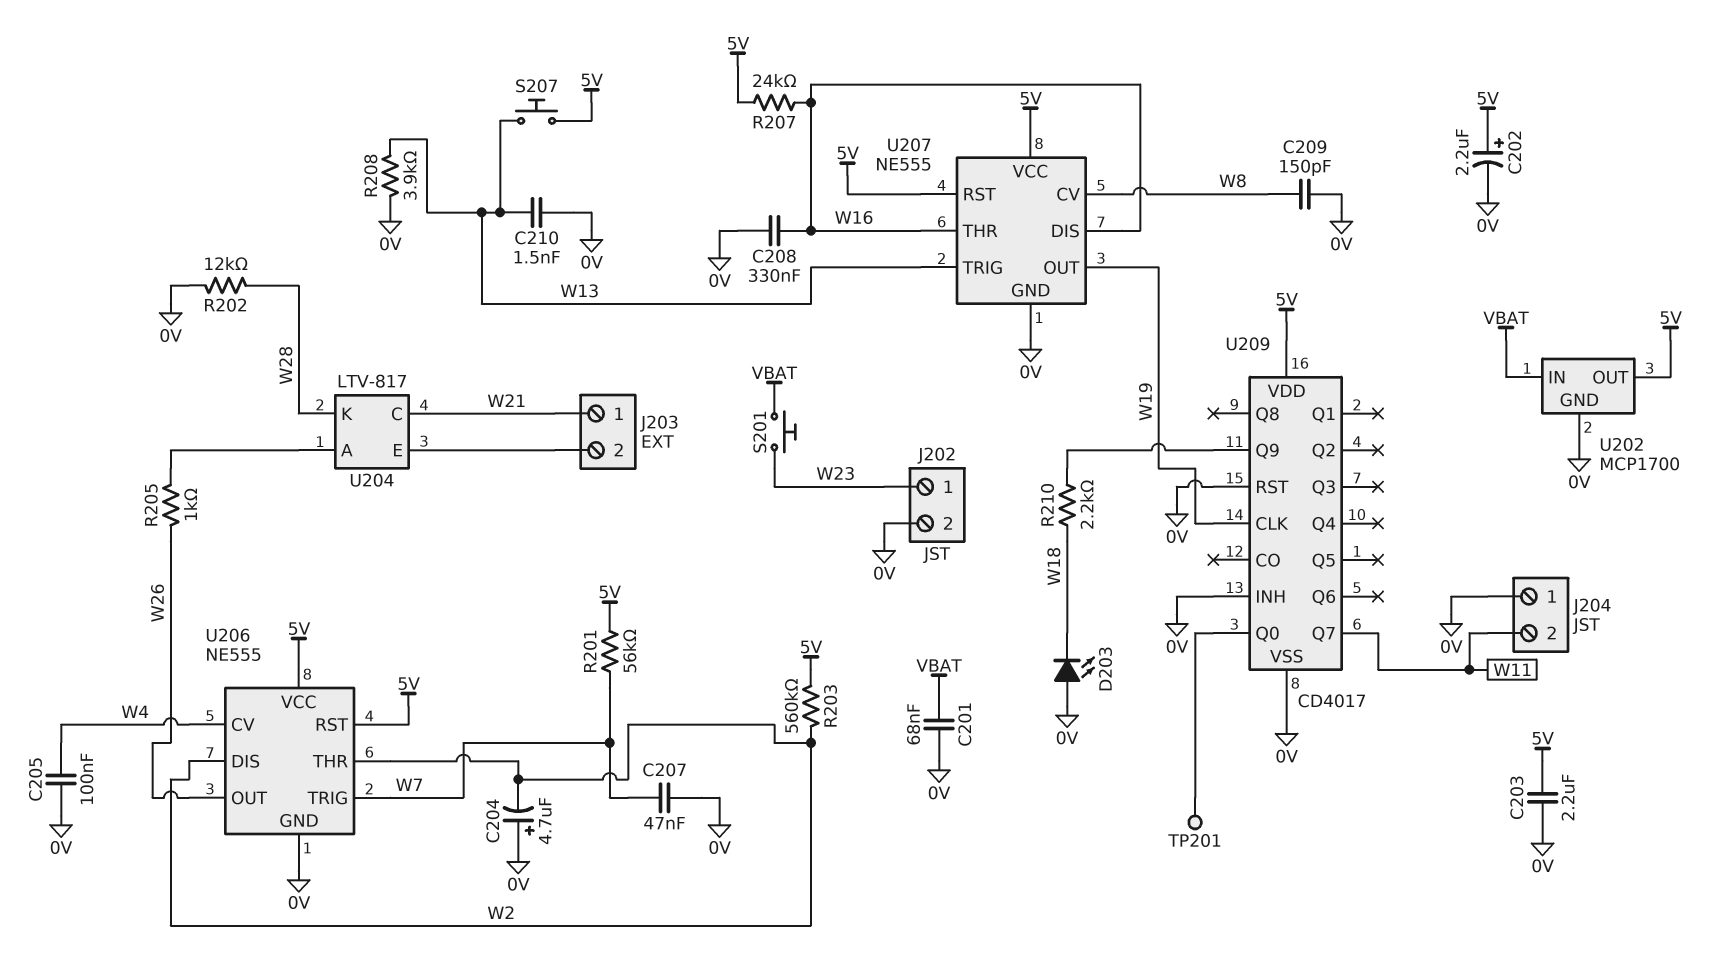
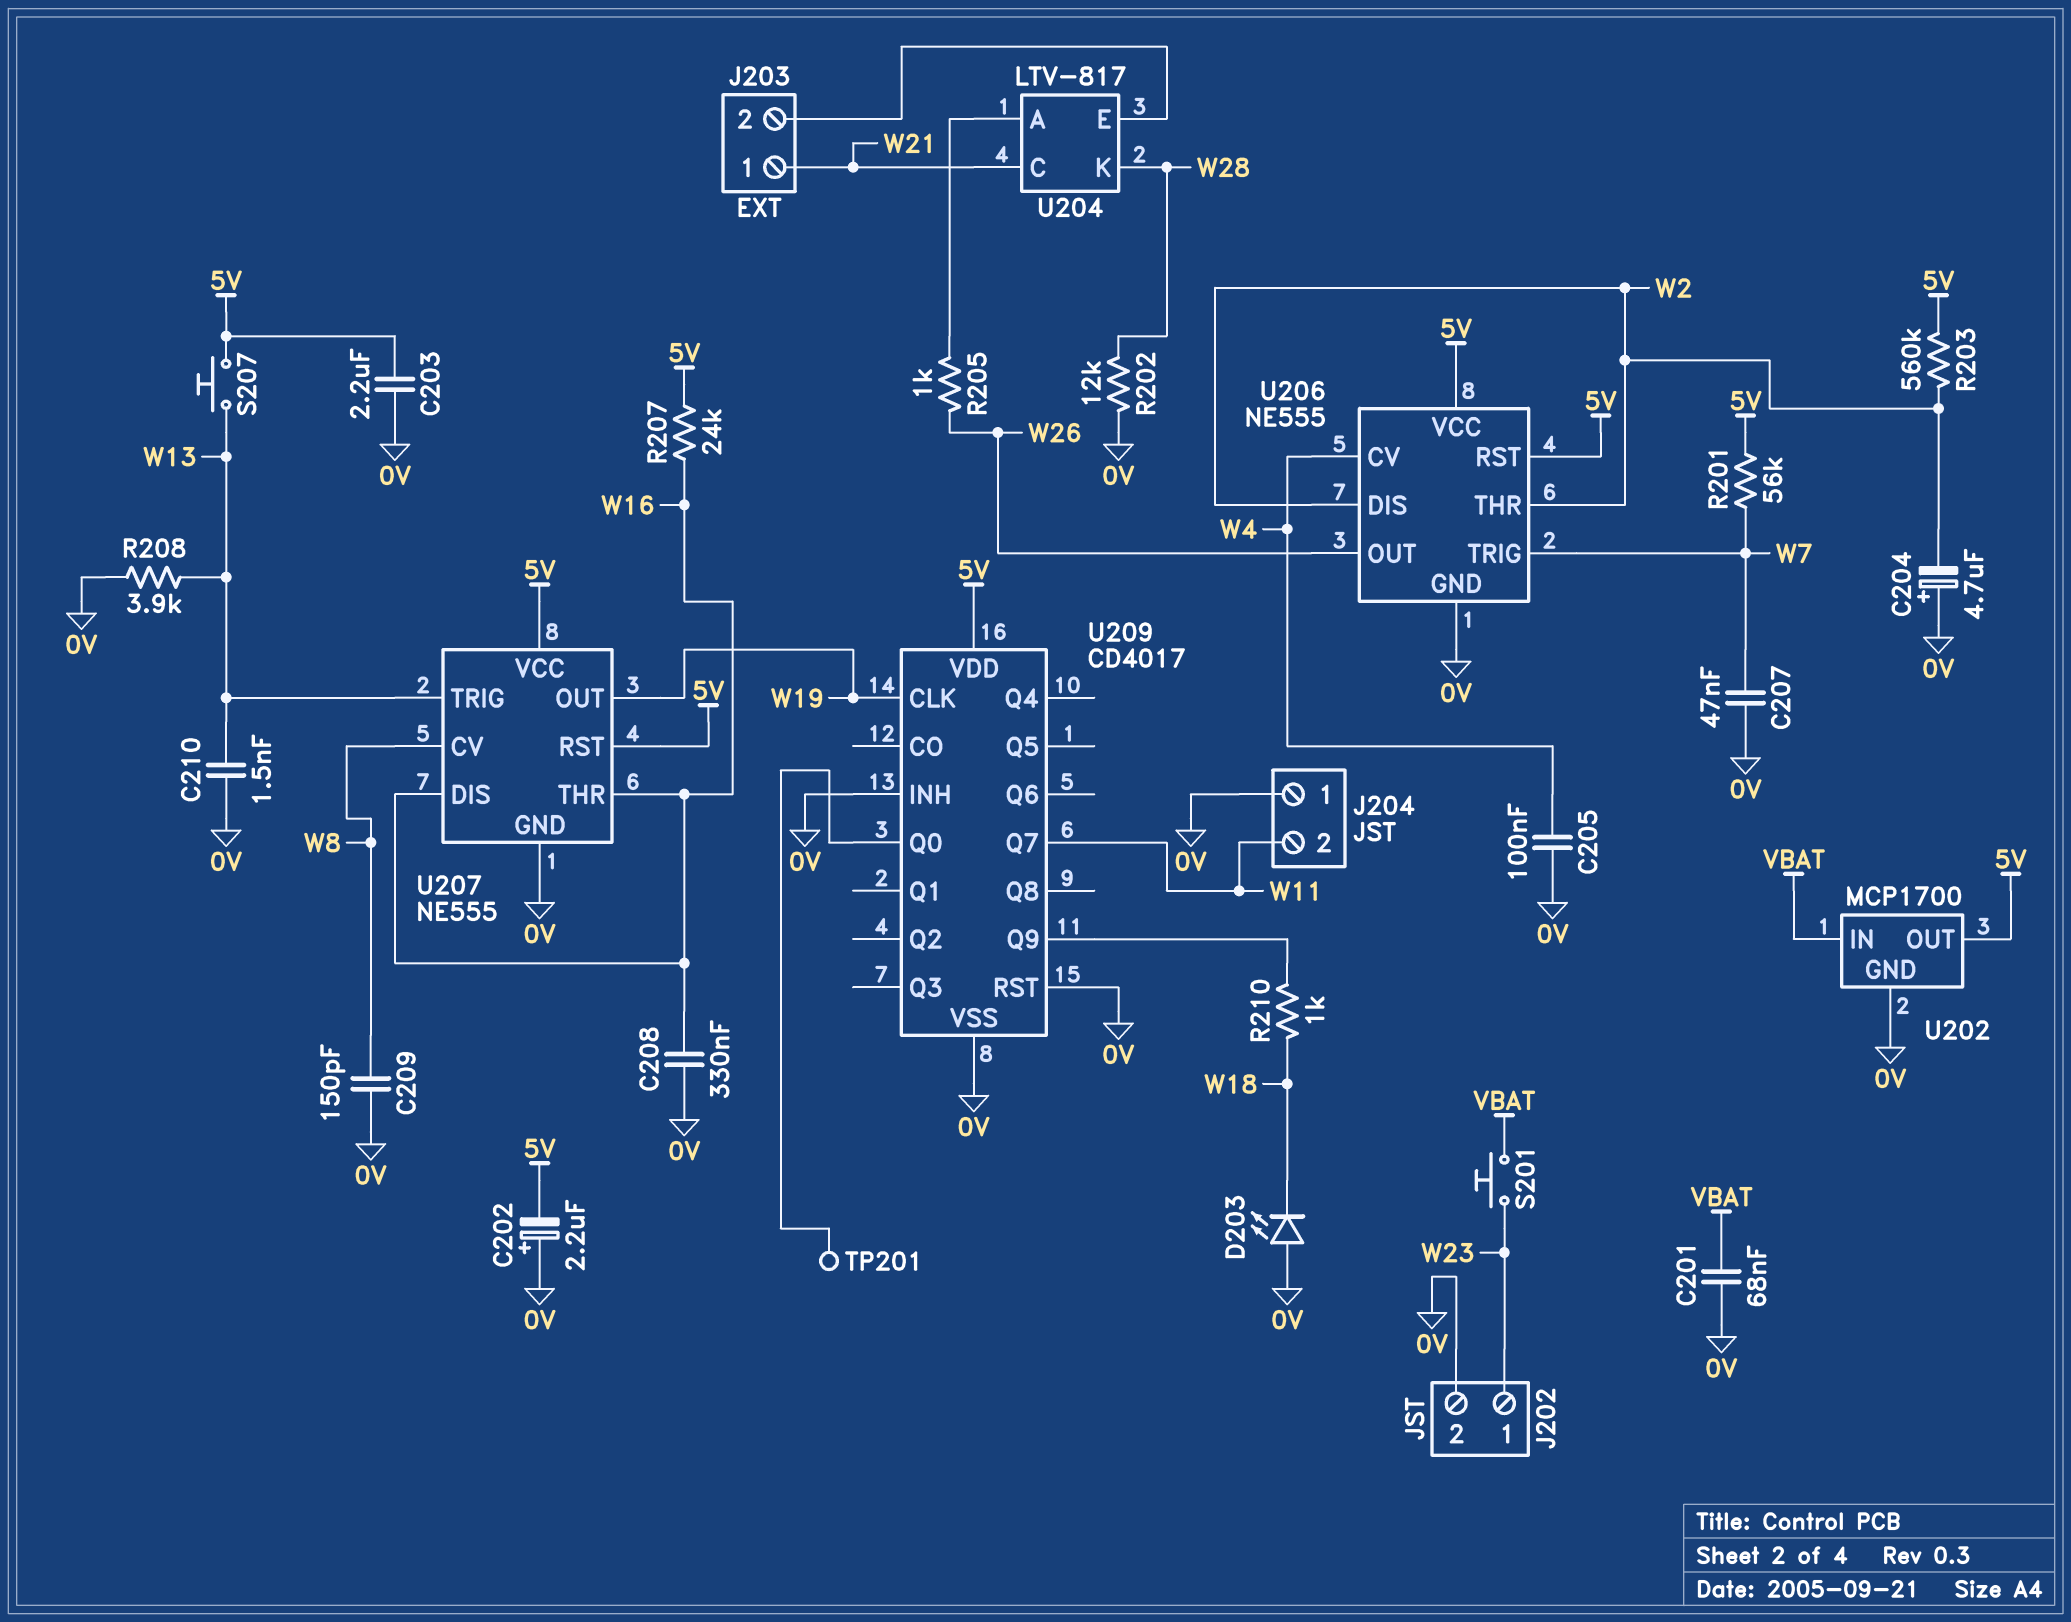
C202: 2.2uF (plus 5V, minus 0V) -> 2.2uF (plus 0V, minus 5V)
R210: 2.2k (U209/Q9, W18) -> 1k (U209/Q9, W18)

